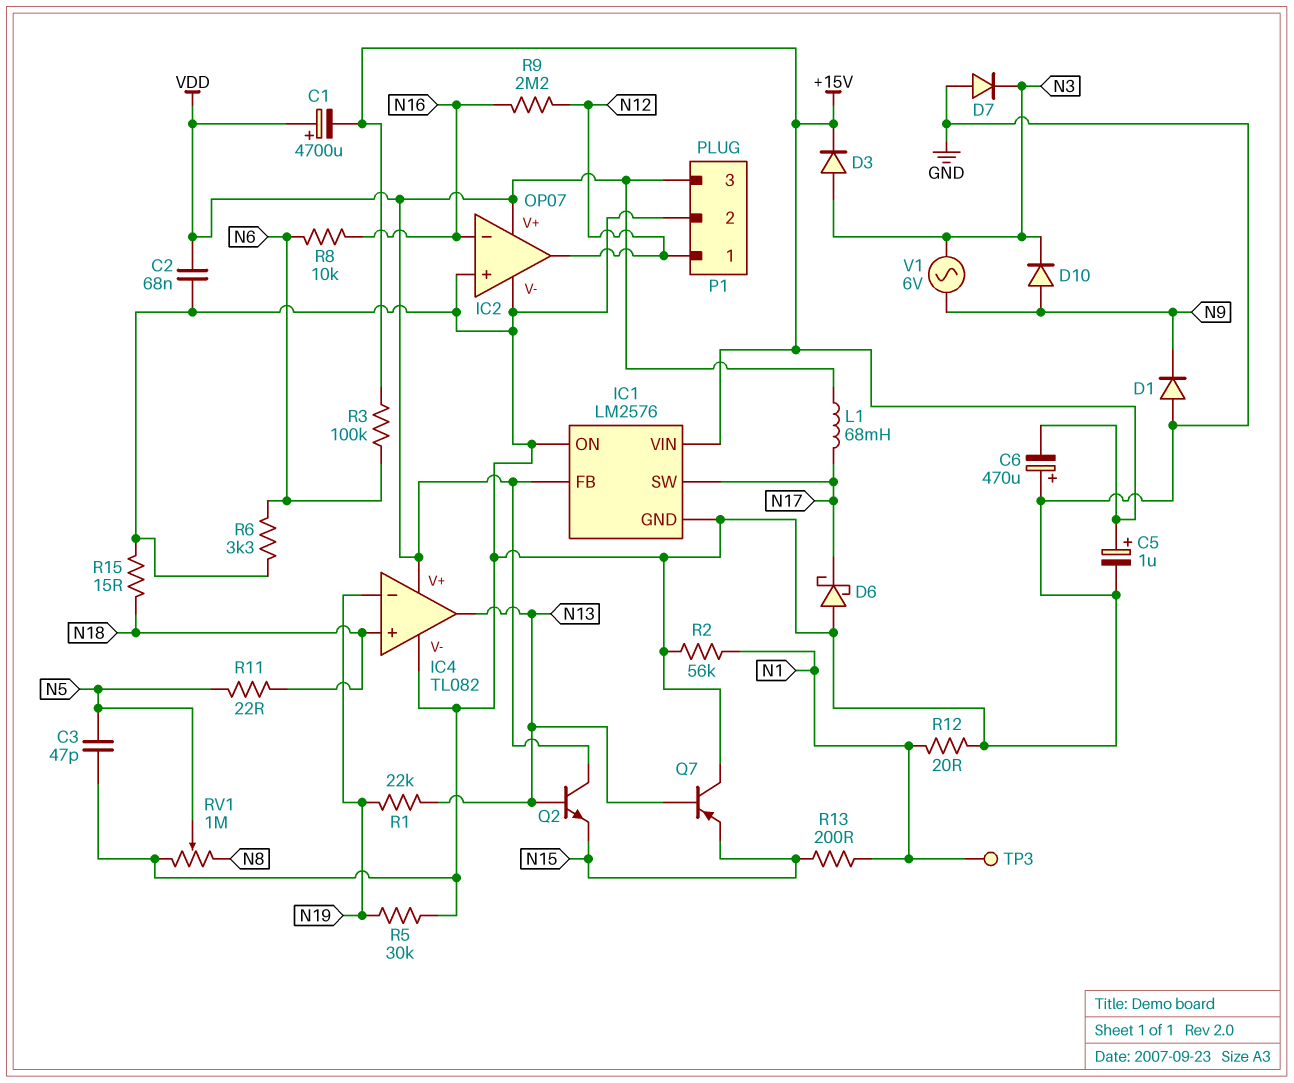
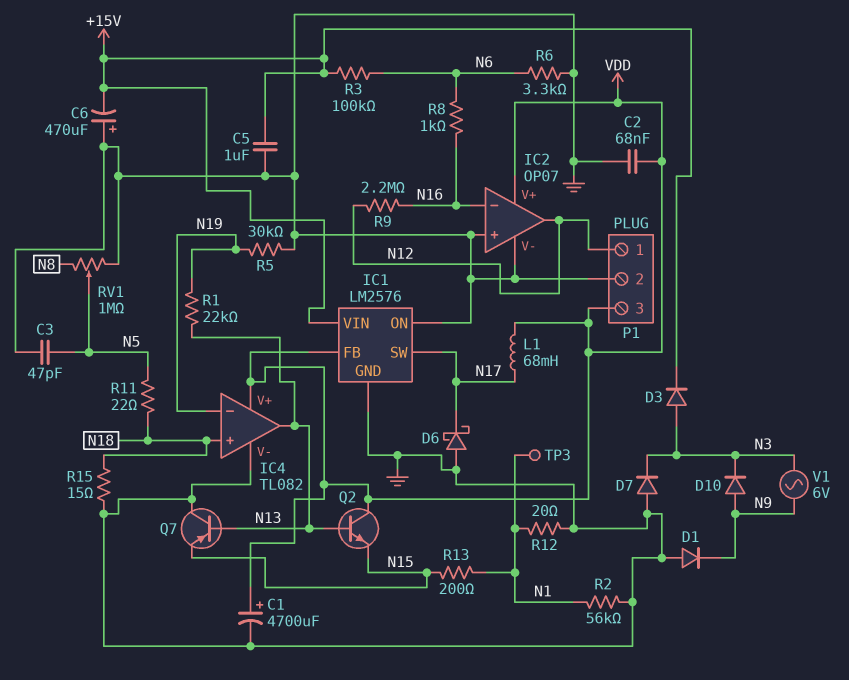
C1: 4700uF (plus VDD, minus +15V) -> 4700uF (plus VDD, minus GND)
C5: 1uF (plus +15V, minus GND) -> 1uF (+15V, GND)
R8: 10k (N6, N16) -> 1k (N6, N16)

